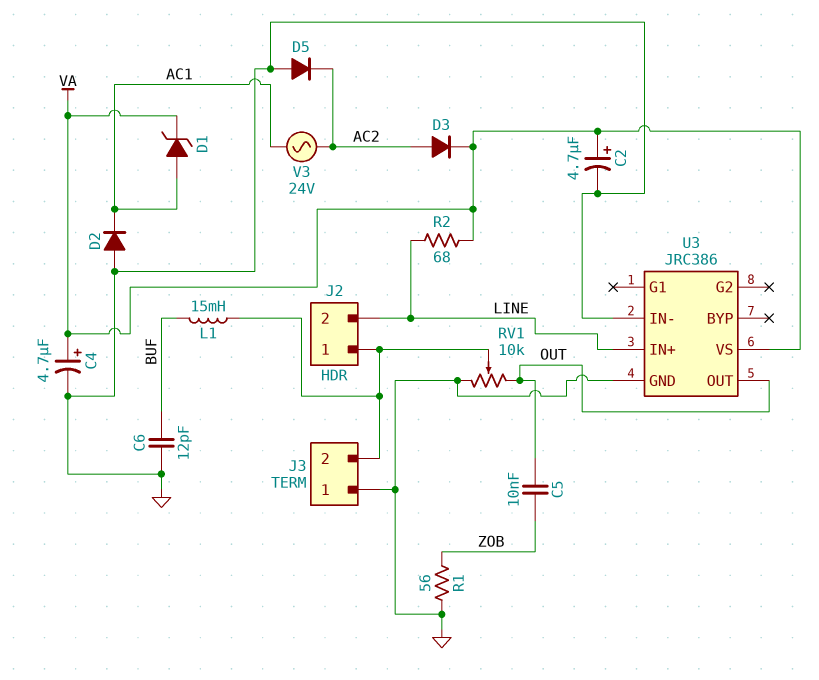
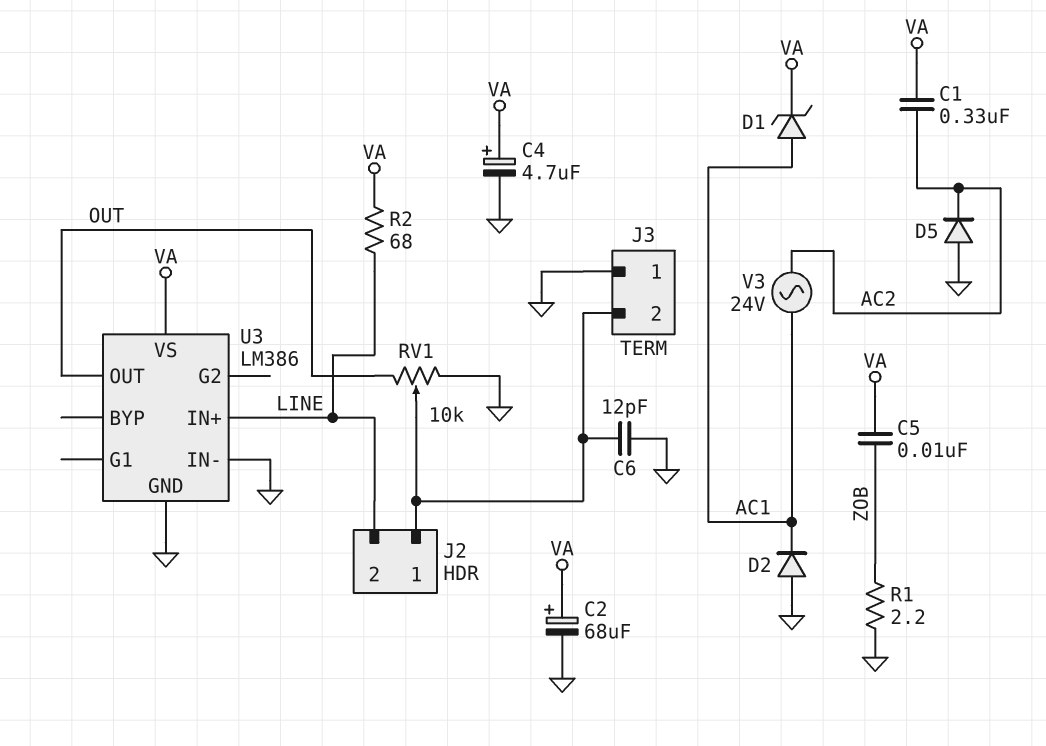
C1: none -> 330nF (AC2, VA)
C2: 4.7uF (plus VA, minus GND) -> 68uF (plus VA, minus GND)
C5: 10nF (OUT, ZOB) -> 10nF (VA, ZOB)
C6: 12pF (BUF, GND) -> 12pF (GND, J2/1)
D3: diode (A AC2, K VA) -> none
L1: 15mH (BUF, J2/1) -> none
R1: 56 (GND, ZOB) -> 2.2 (GND, ZOB)
U3: JRC386 -> LM386

